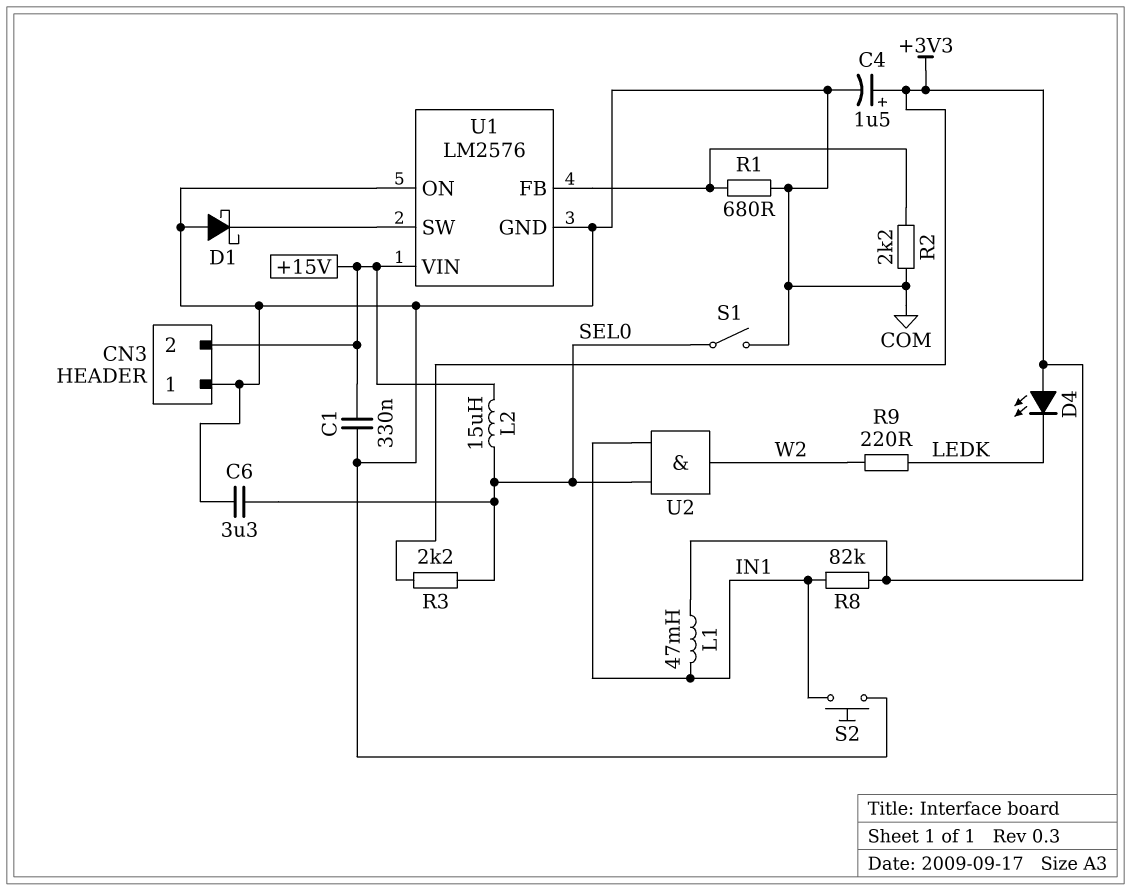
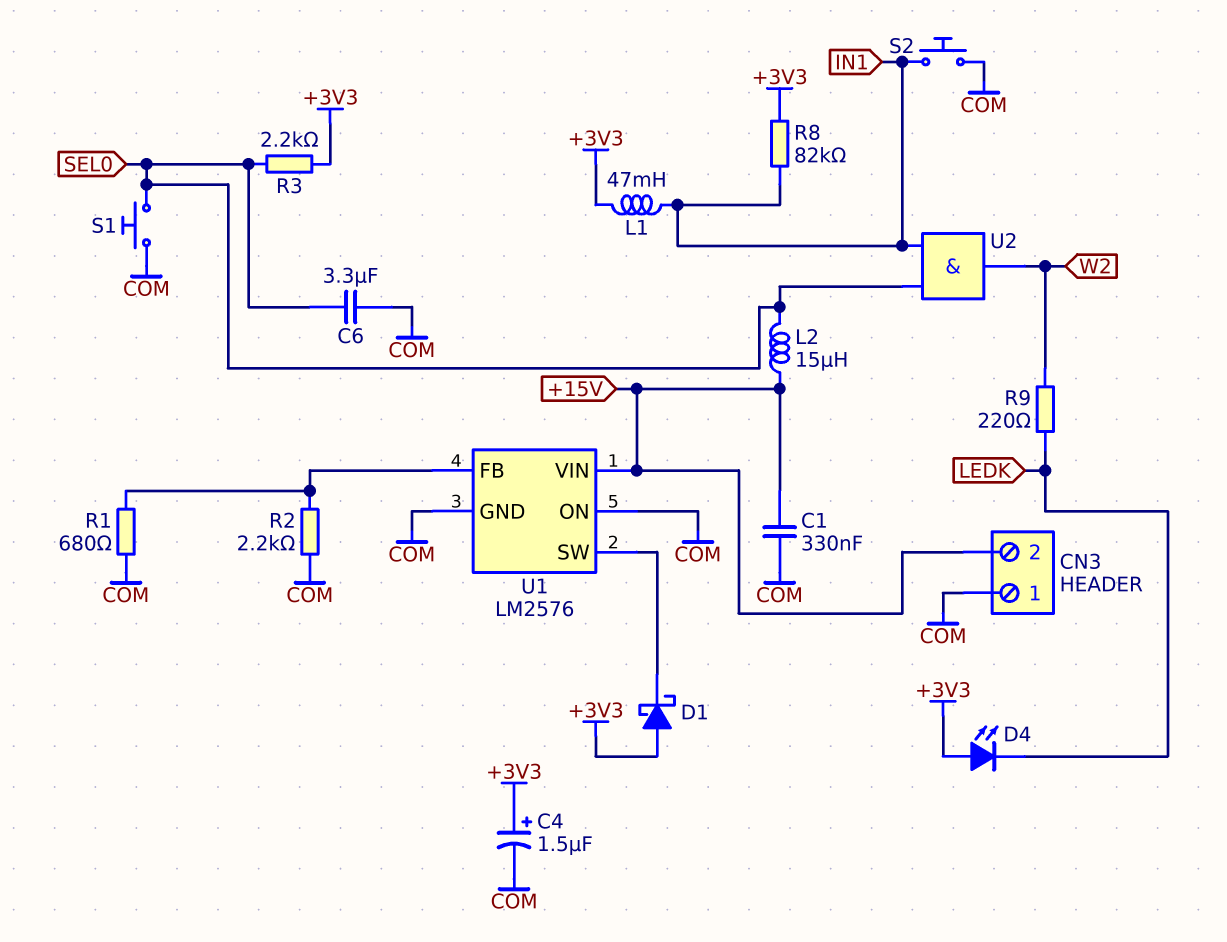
D1: schottky (A COM, K U1/SW) -> schottky (A +3V3, K U1/SW)
S1: switch (COM, SEL0) -> button (COM, SEL0)

